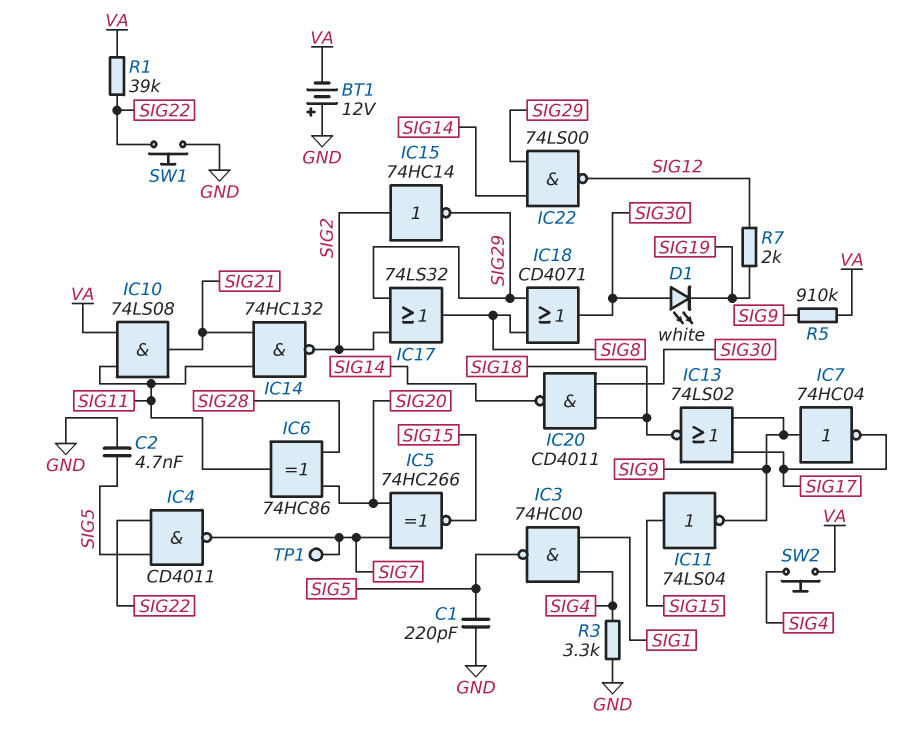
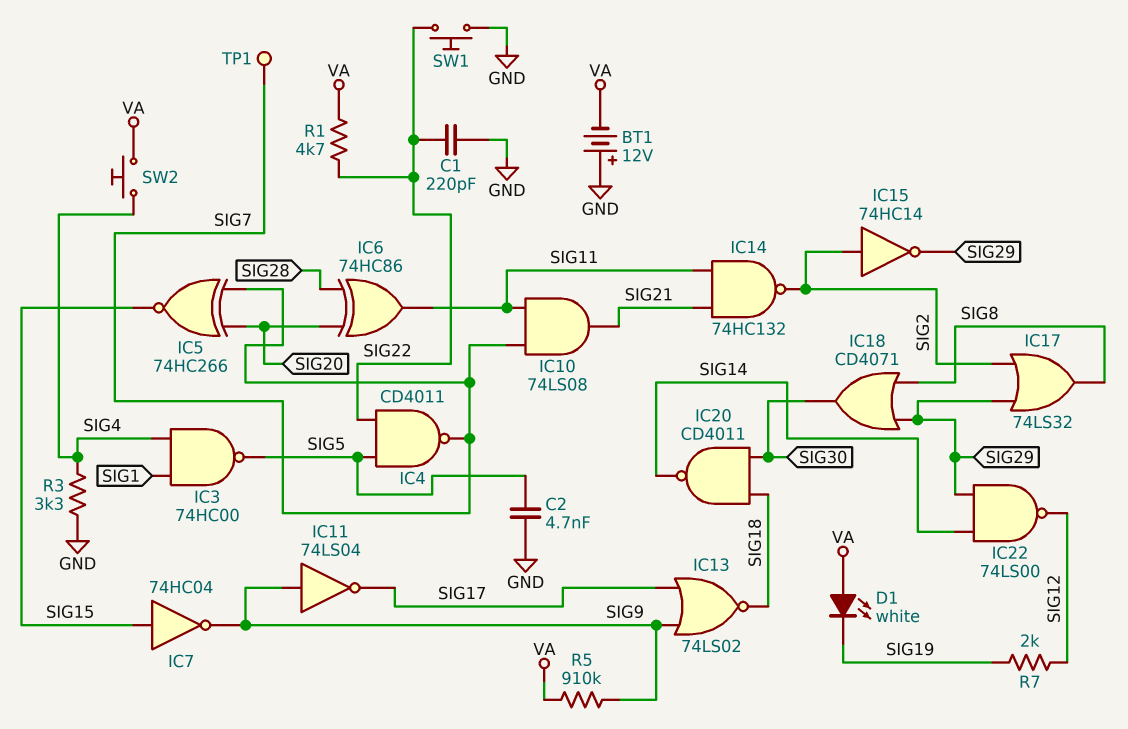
C1: 220pF (GND, SIG5) -> 220pF (GND, SIG22)
D1: LED white (A SIG30, K SIG19) -> LED white (A VA, K SIG19)
IC7: NOT 74HC04 (in SIG9, out SIG17) -> NOT 74HC04 (in SIG15, out SIG9)
IC10: AND 74LS08 (in SIG11, in VA, out SIG21) -> AND 74LS08 (in SIG7, in SIG11, out SIG21)
IC11: NOT 74LS04 (in SIG15, out SIG9) -> NOT 74LS04 (in SIG9, out SIG17)
R1: 39k (SIG22, VA) -> 4.7k (SIG22, VA)

